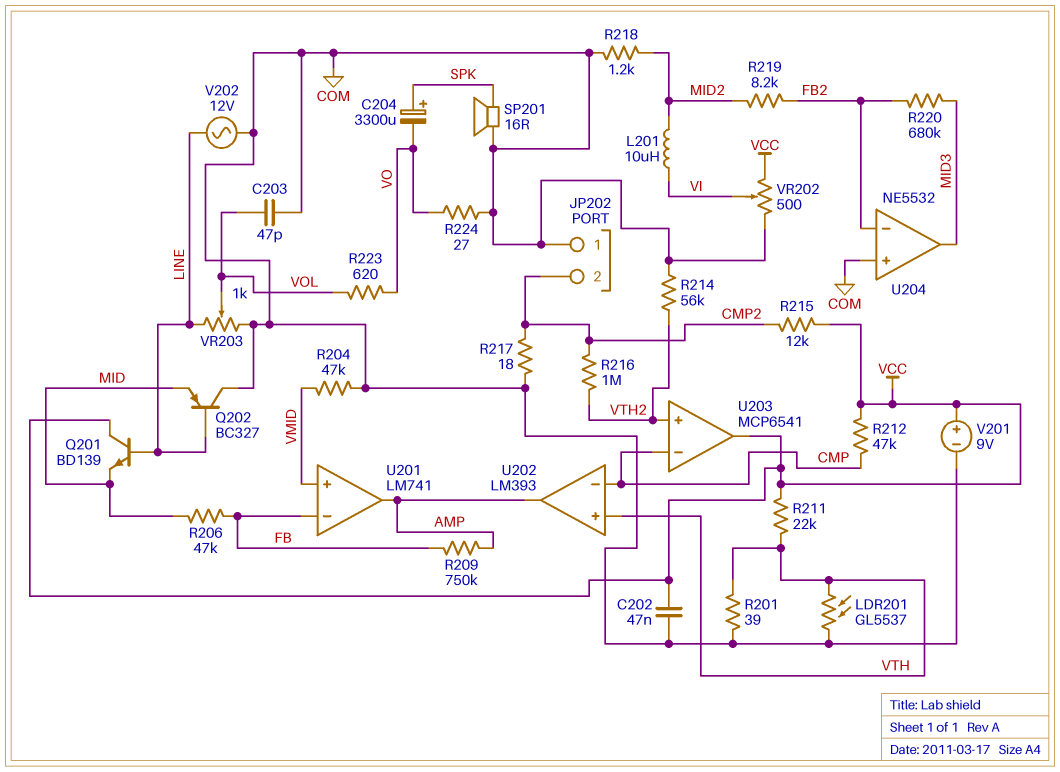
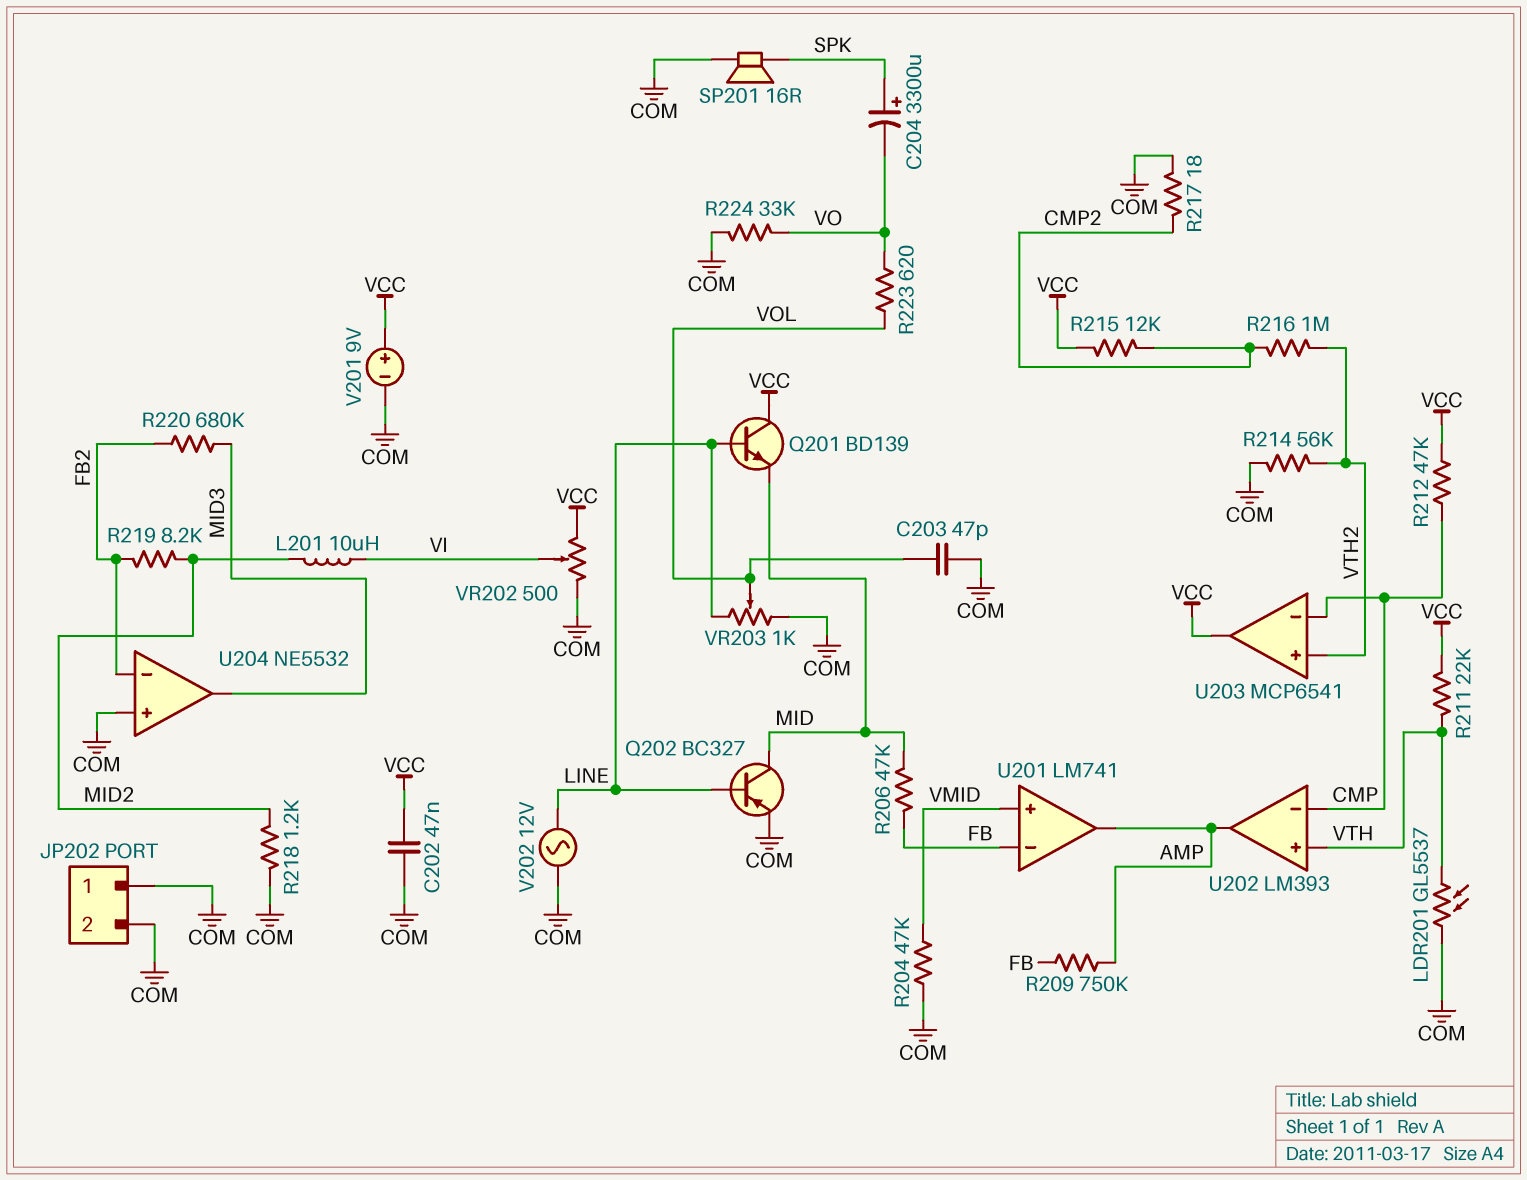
JP202 pin 2: CMP2 -> COM
Q202: PNP BC327 (B LINE, C COM, E MID) -> PNP BC327 (B LINE, C MID, E COM)
R201: 39 (COM, VTH) -> none
R224: 27 (COM, VO) -> 33k (COM, VO)

